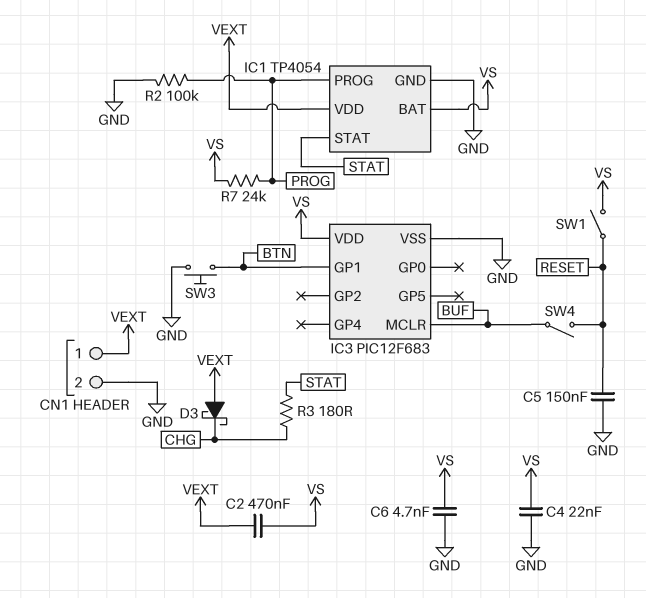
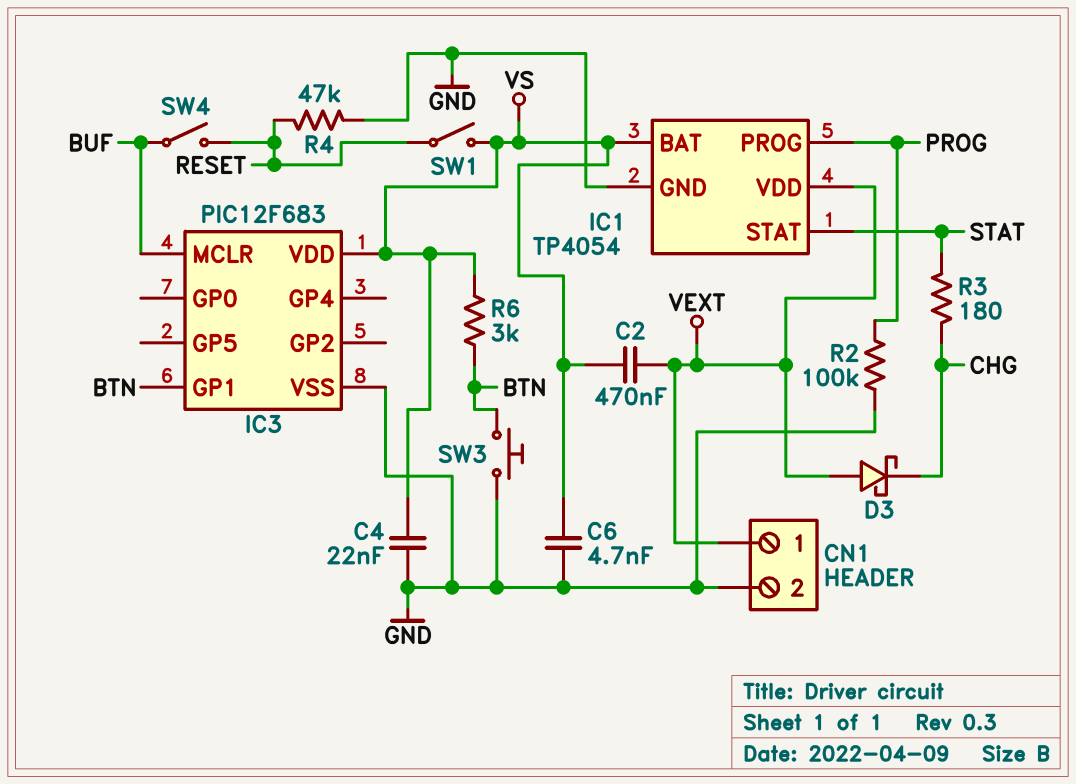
C5: 150nF (GND, RESET) -> none
R4: none -> 47k (GND, RESET)
R6: none -> 3k (BTN, VS)
R7: 24k (PROG, VS) -> none

